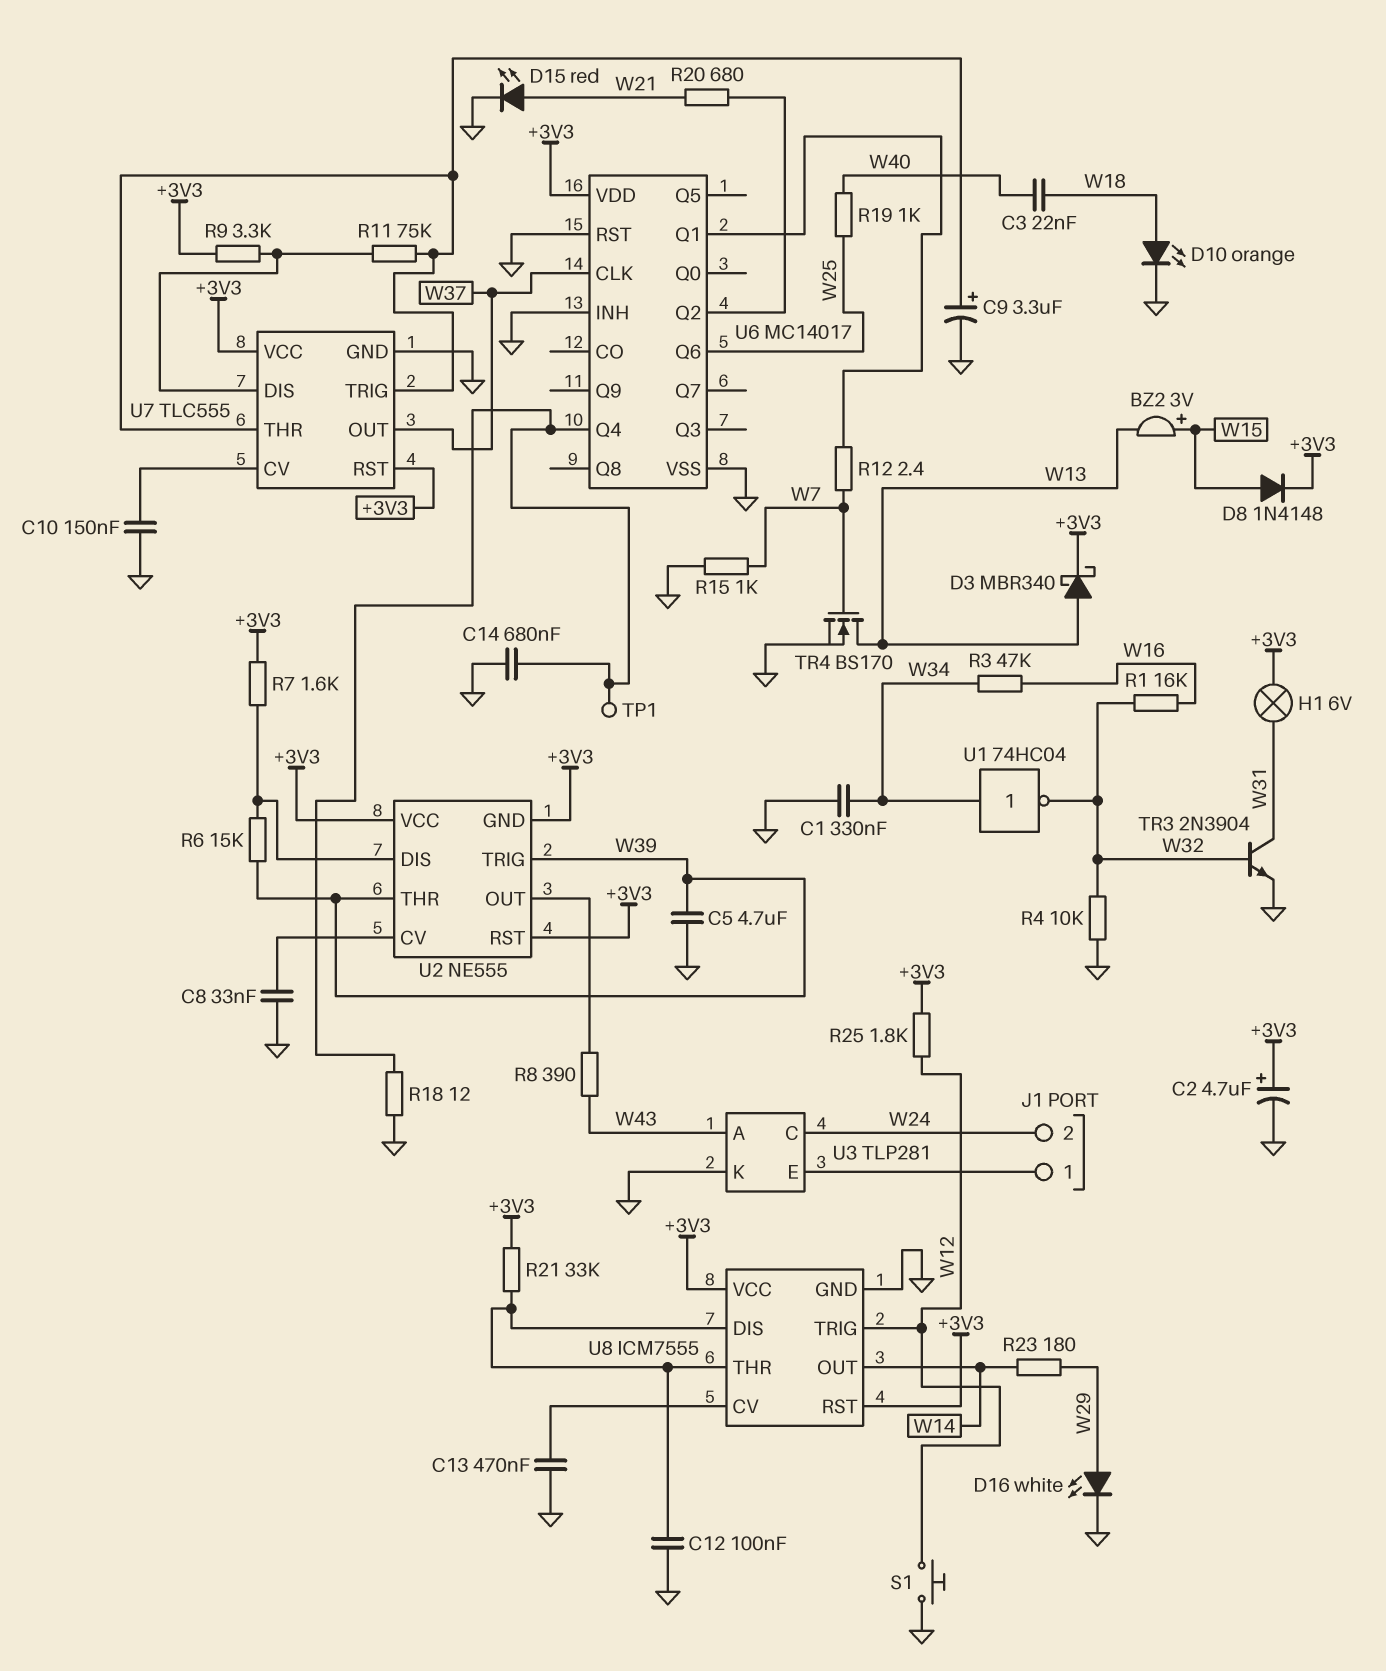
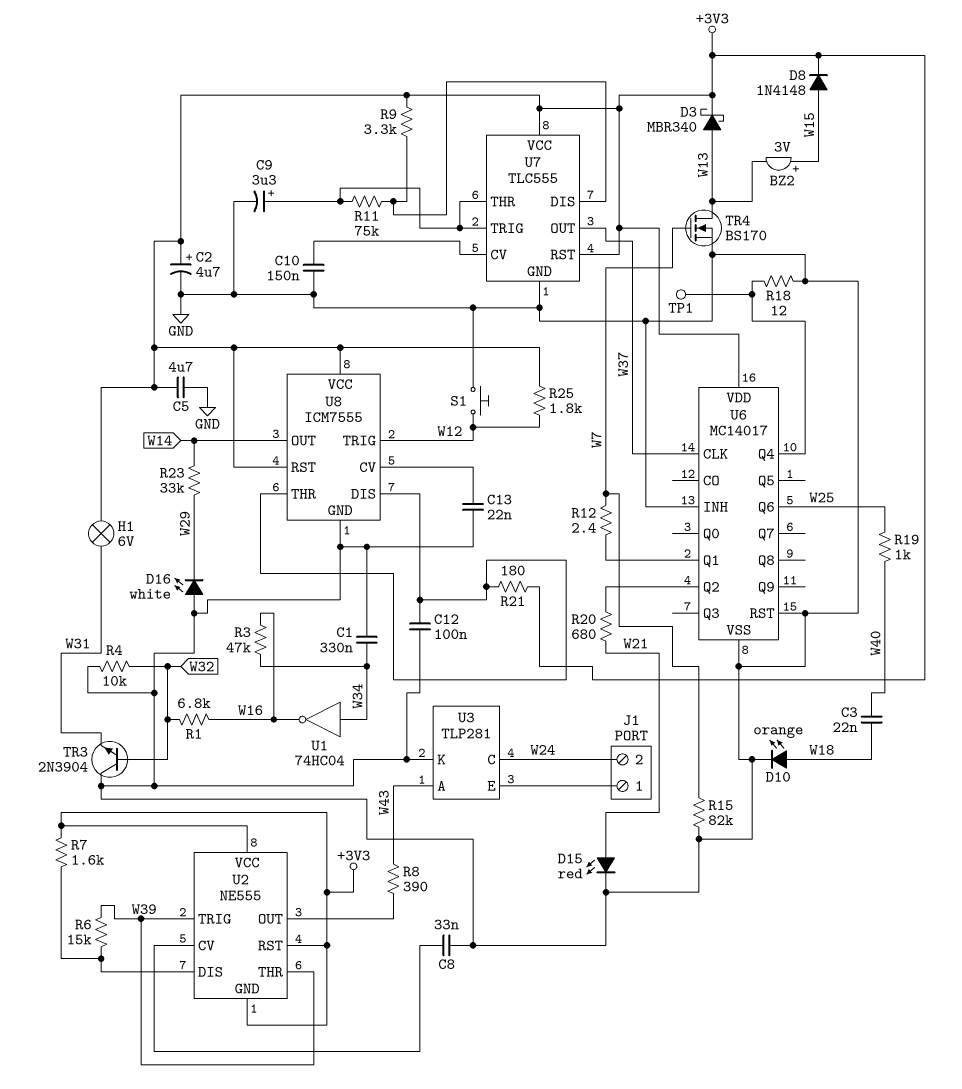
C5: 4.7uF (GND, W39) -> 4.7uF (+3V3, GND)
C13: 470nF (GND, U8/CV) -> 22nF (GND, U8/CV)
C14: 680nF (GND, U6/Q4) -> none
D16: LED white (A W29, K GND) -> LED white (A GND, K W29)
R1: 16k (W16, W32) -> 6.8k (W16, W32)
R15: 1k (GND, W7) -> 82k (GND, W7)
R21: 33k (+3V3, U8/DIS) -> 180 (+3V3, U8/DIS)
R23: 180 (W14, W29) -> 33k (W14, W29)
TR3: NPN 2N3904 (B W32, C W31, E GND) -> NPN 2N3904 (B W32, C GND, E W31)
U1: NOT 74HC04 (in W34, out W32) -> NOT 74HC04 (in W34, out W16)

